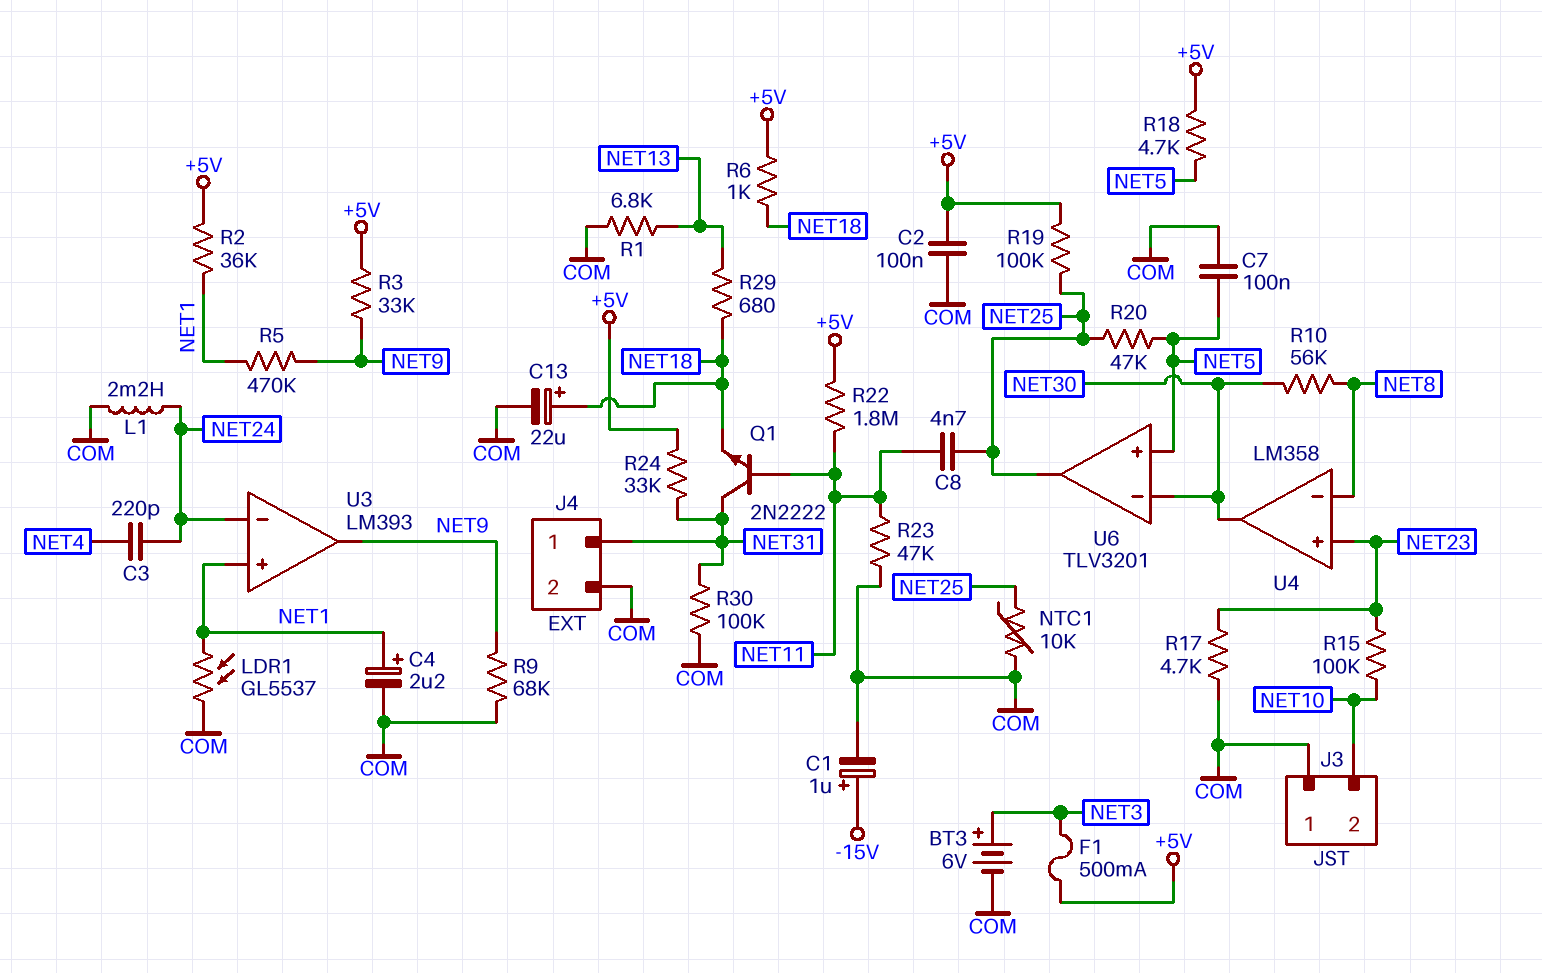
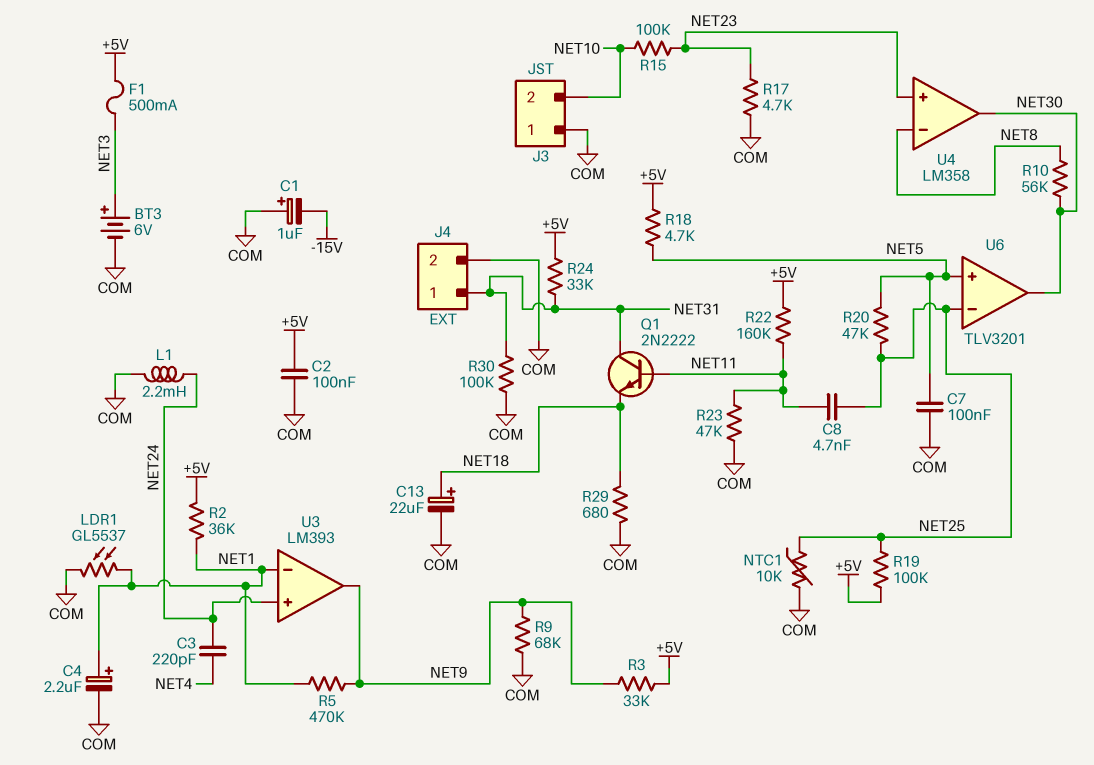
C1: 1uF (plus -15V, minus COM) -> 1uF (plus COM, minus -15V)
R1: 6.8k (COM, NET13) -> none
R6: 1k (+5V, NET18) -> none
R22: 1.8M (+5V, NET11) -> 160k (+5V, NET11)
R29: 680 (NET13, NET18) -> 680 (COM, NET18)
U3 pin in+: NET1 -> NET24
U3 pin in-: NET24 -> NET1
U6 pin in-: NET30 -> NET25
U6 pin out: NET25 -> NET30

